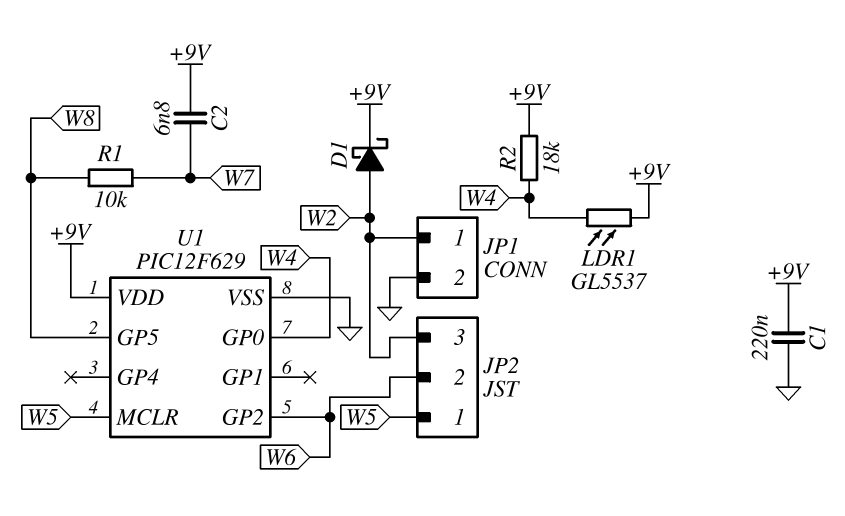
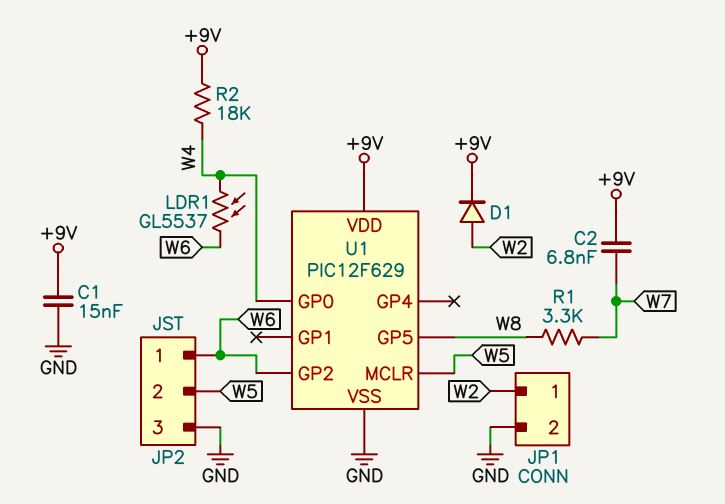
C1: 220nF (+9V, GND) -> 15nF (+9V, GND)
D1: schottky (A W2, K +9V) -> diode (A W2, K +9V)
JP2 pin 1: W5 -> W6
JP2 pin 2: W6 -> W5
JP2 pin 3: W2 -> GND
LDR1: GL5537 (+9V, W4) -> GL5537 (W4, W6)
R1: 10k (W7, W8) -> 3.3k (W7, W8)

